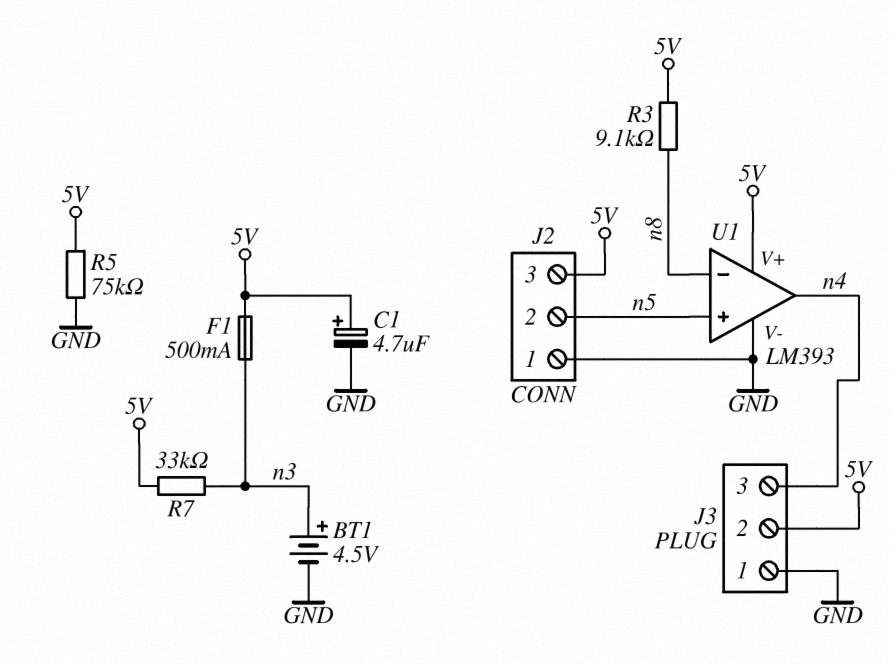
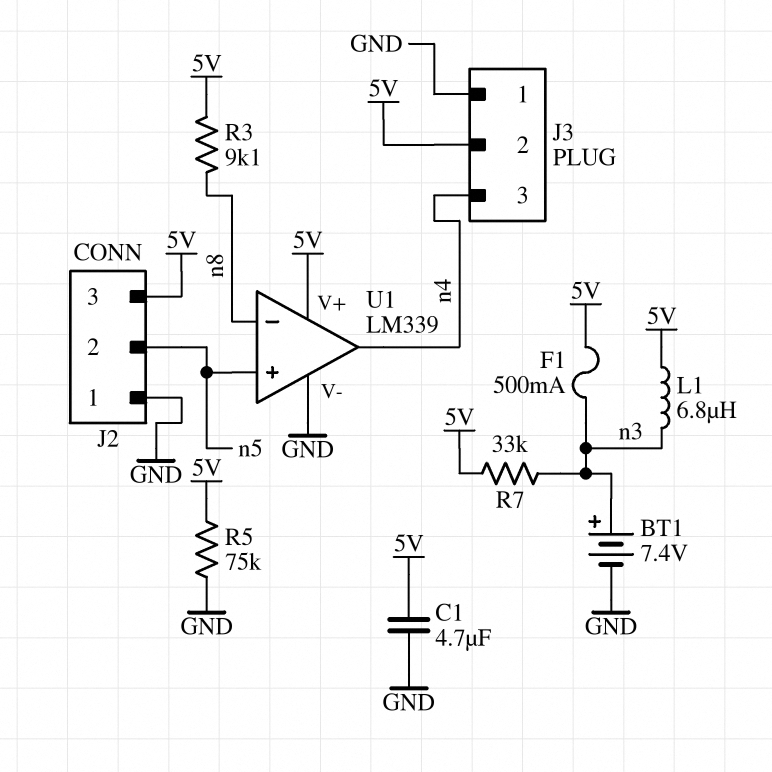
BT1: 4.5V (plus n3, minus GND) -> 7.4V (plus n3, minus GND)
C1: 4.7uF (plus 5V, minus GND) -> 4.7uF (5V, GND)
L1: none -> 6.8uH (5V, n3)
U1: LM393 -> LM339

